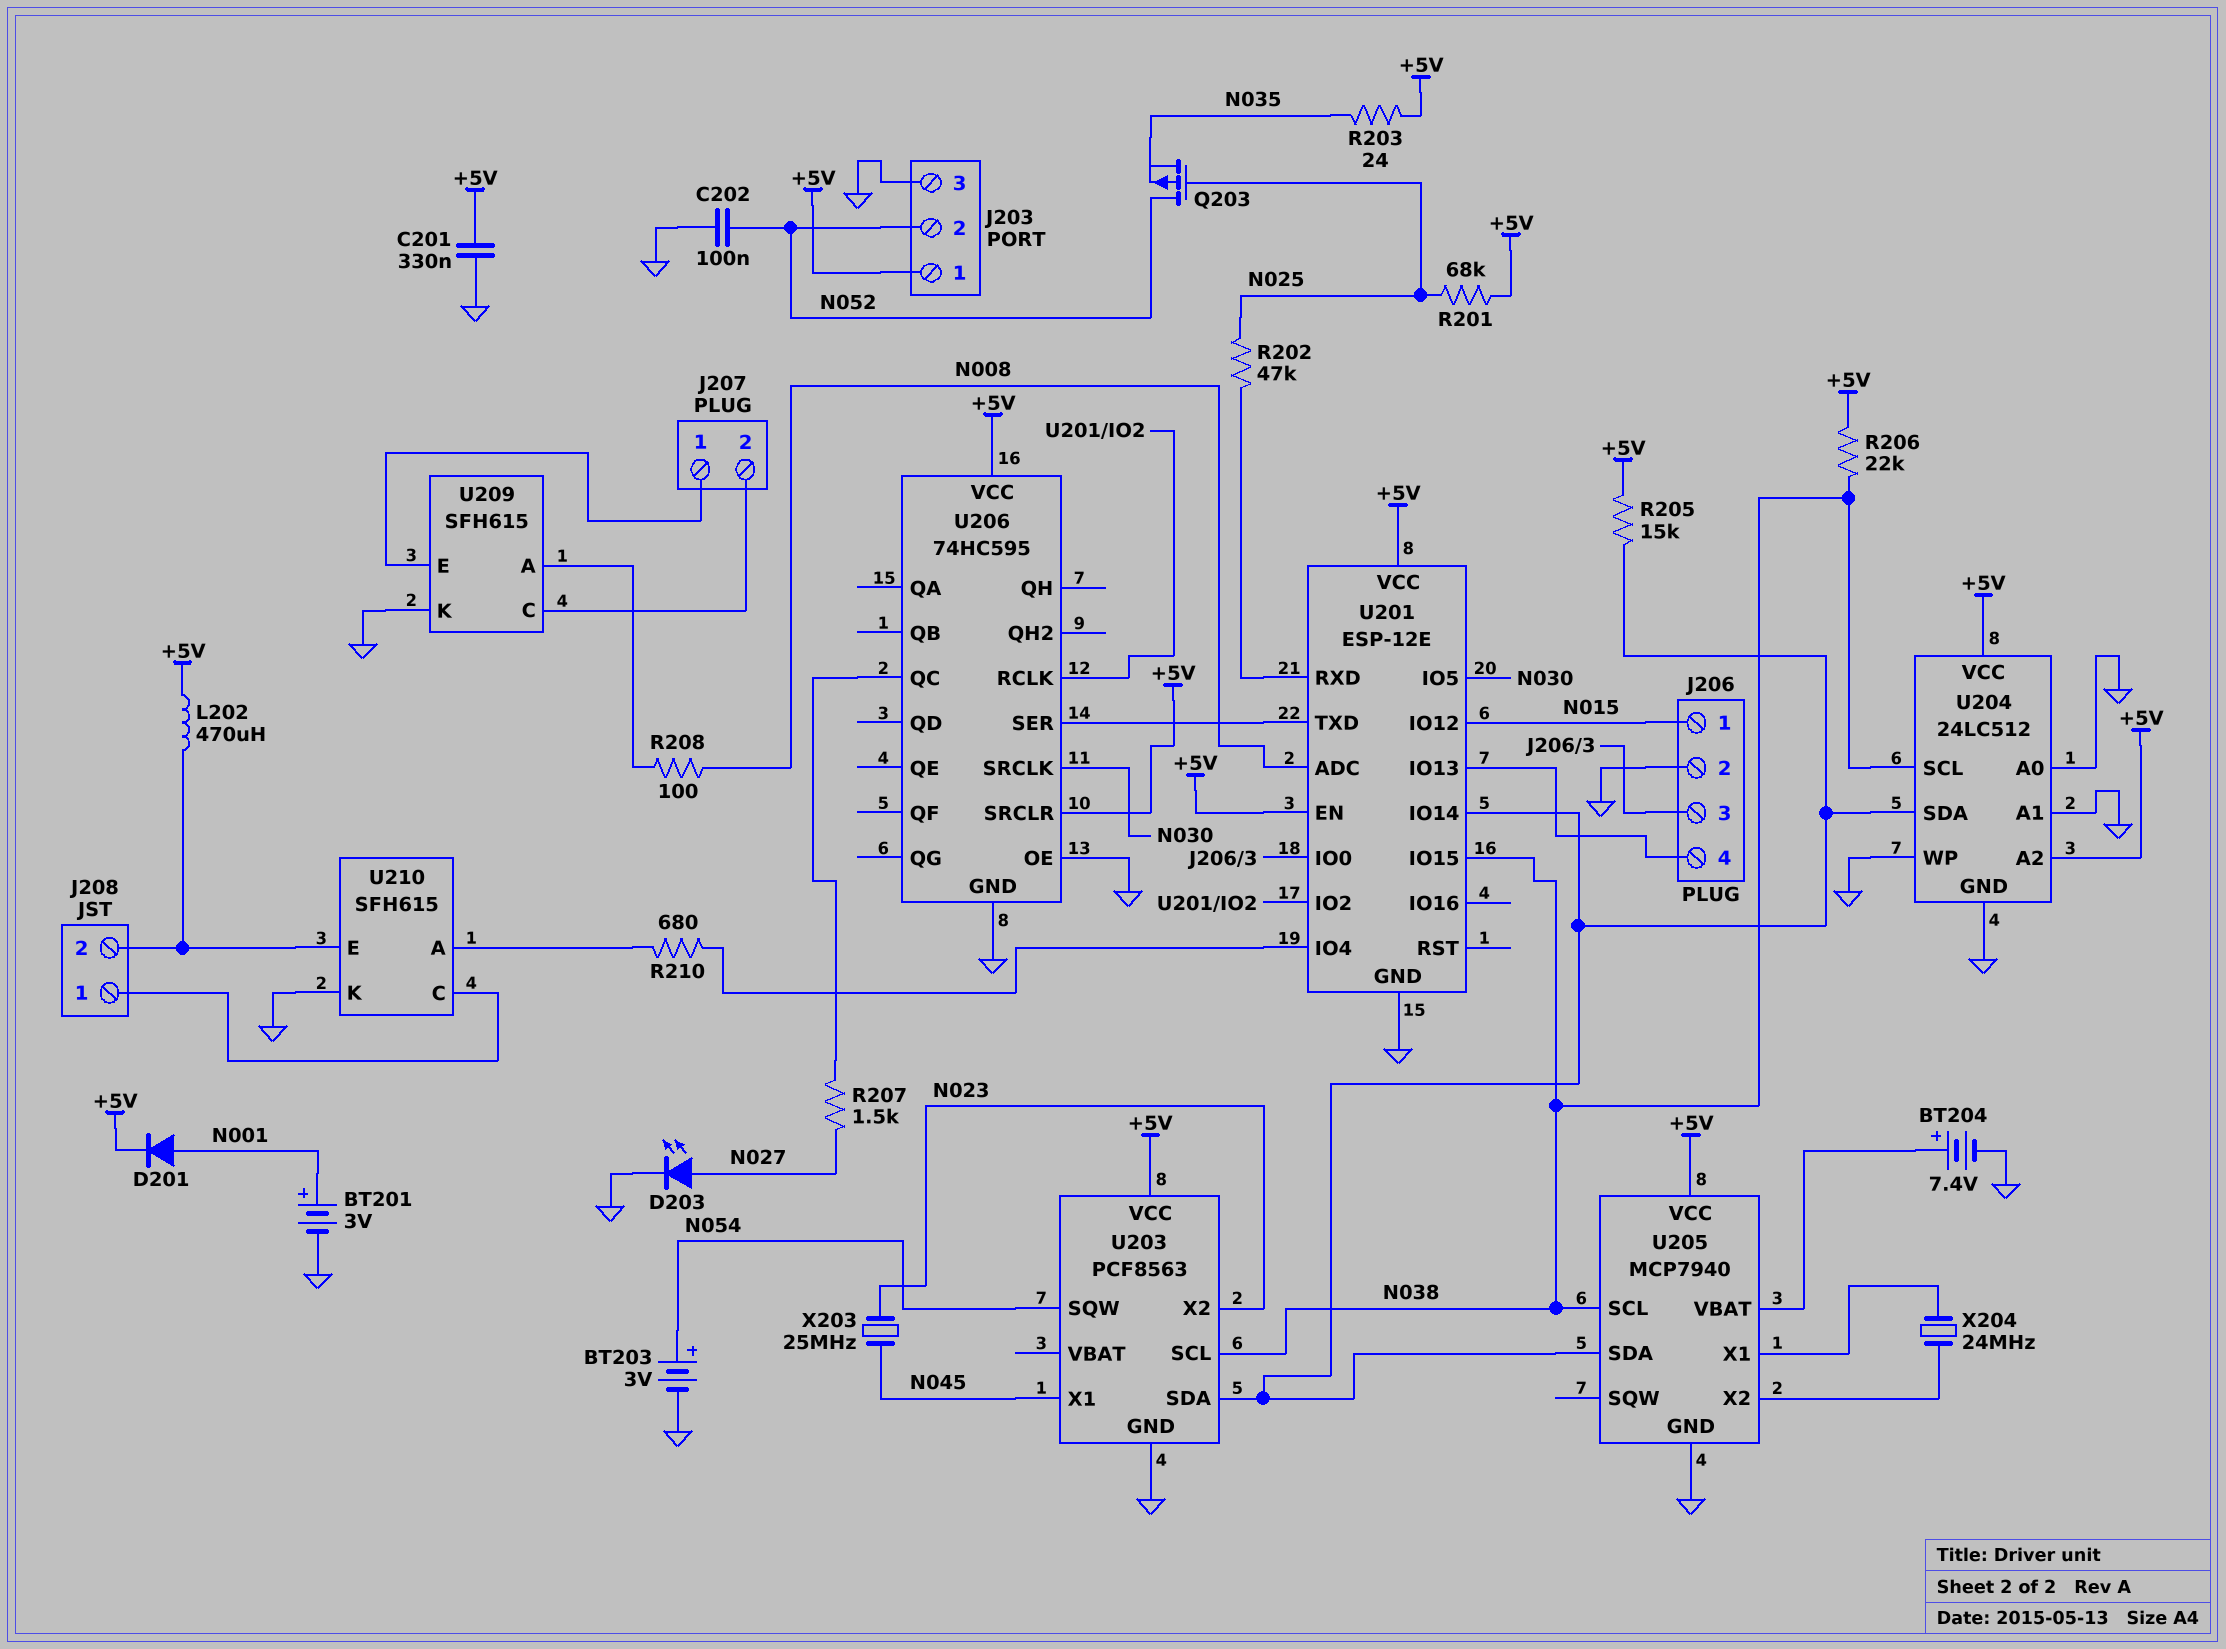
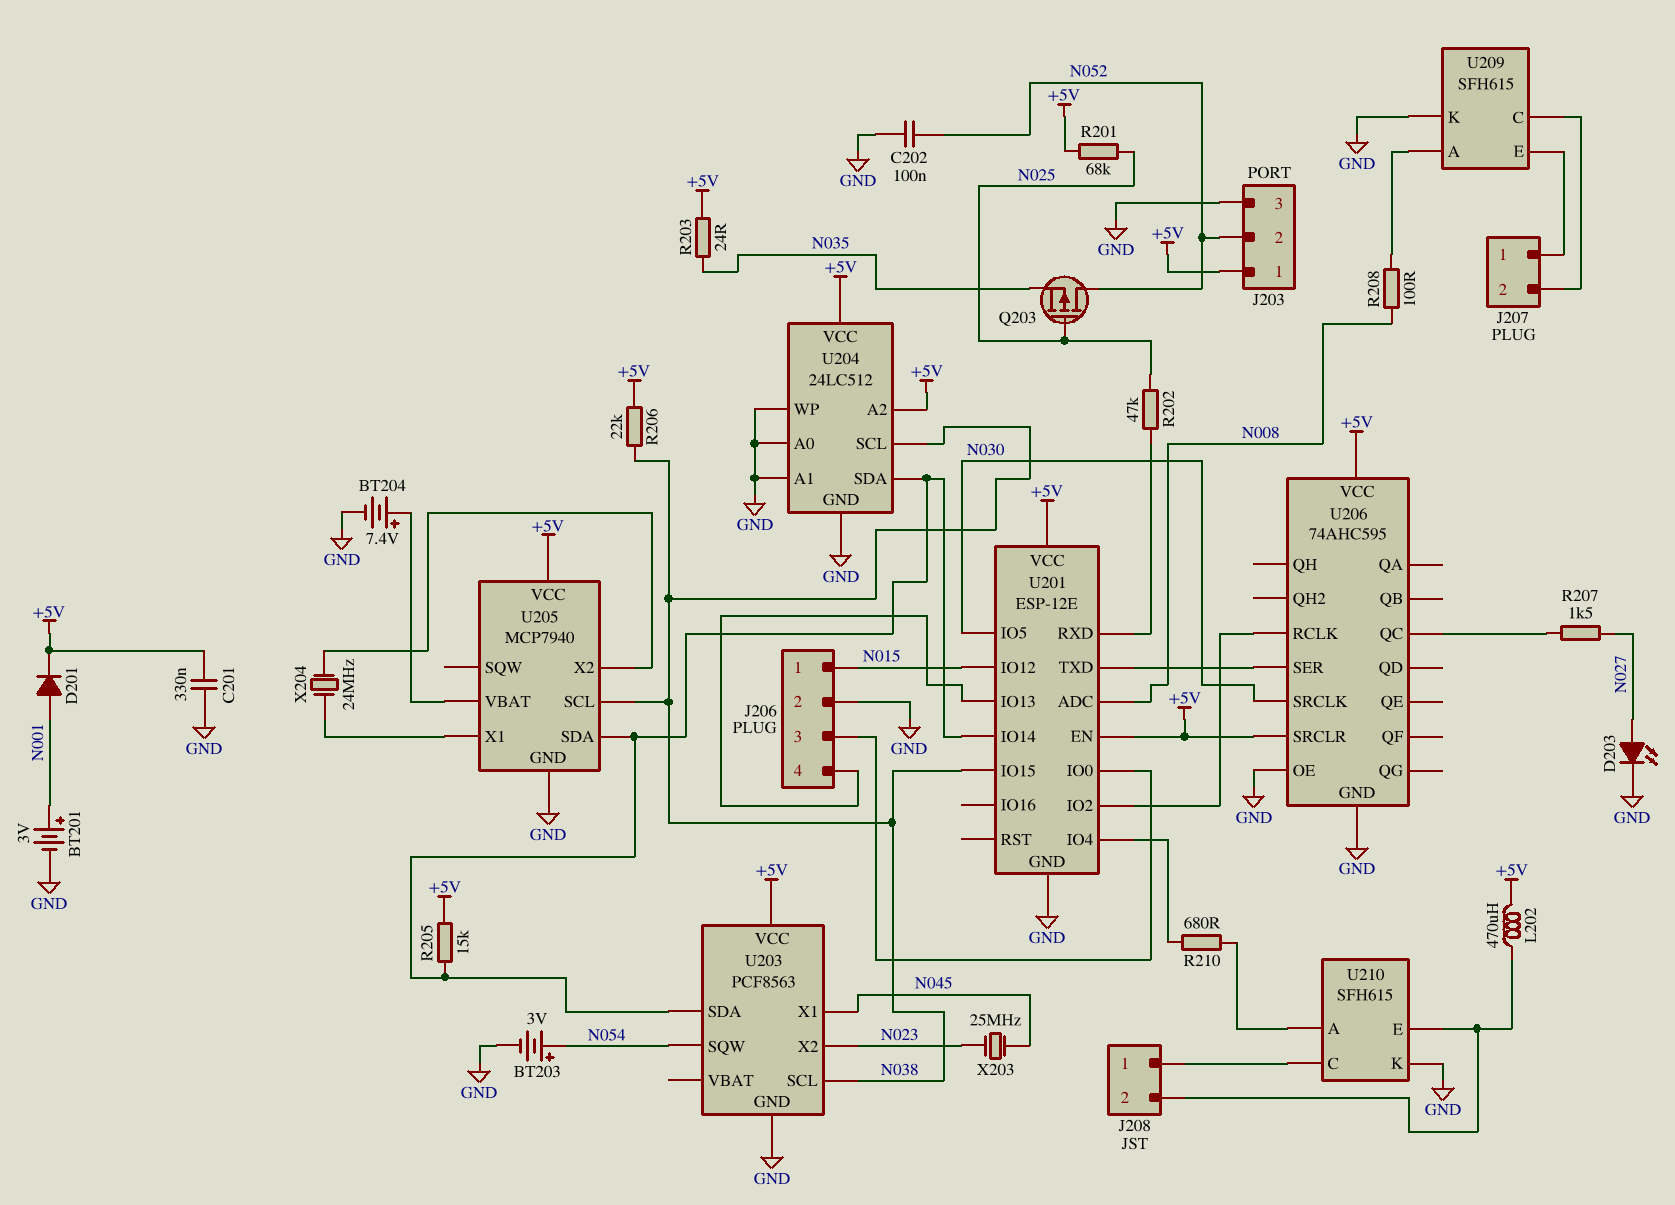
U206: 74HC595 -> 74AHC595

